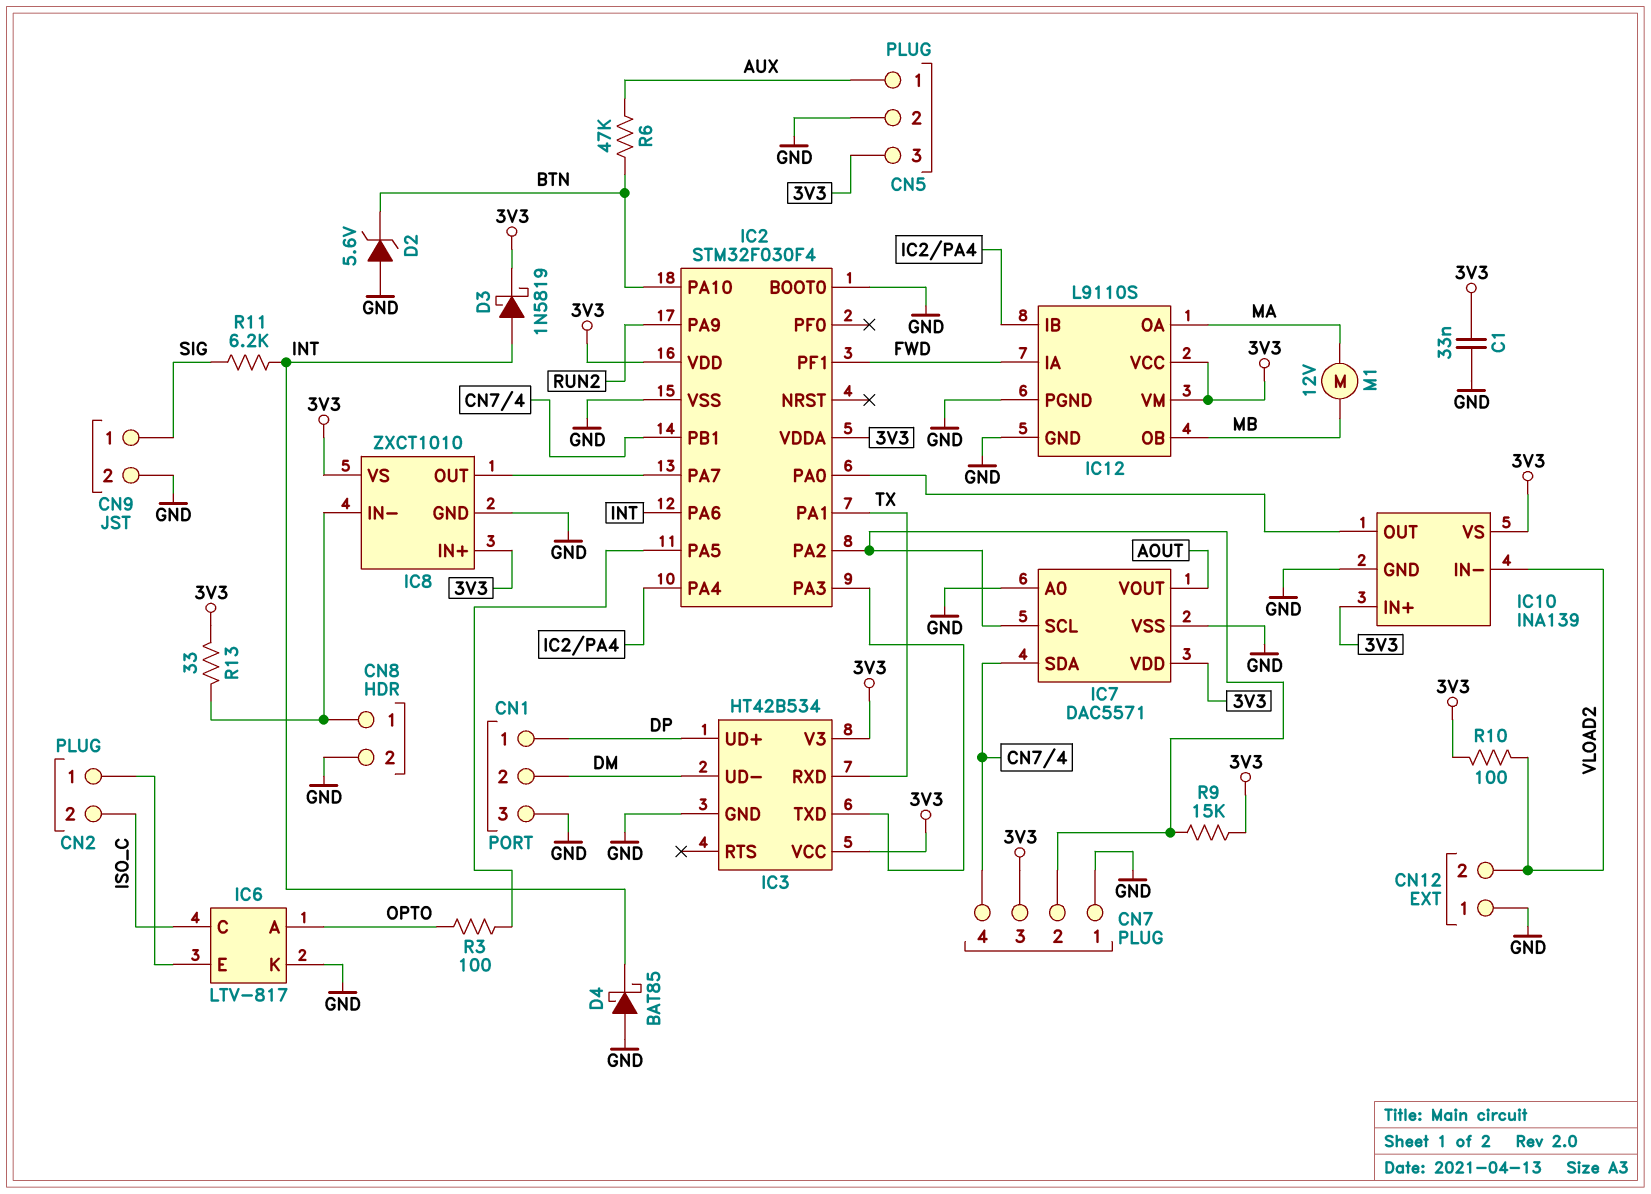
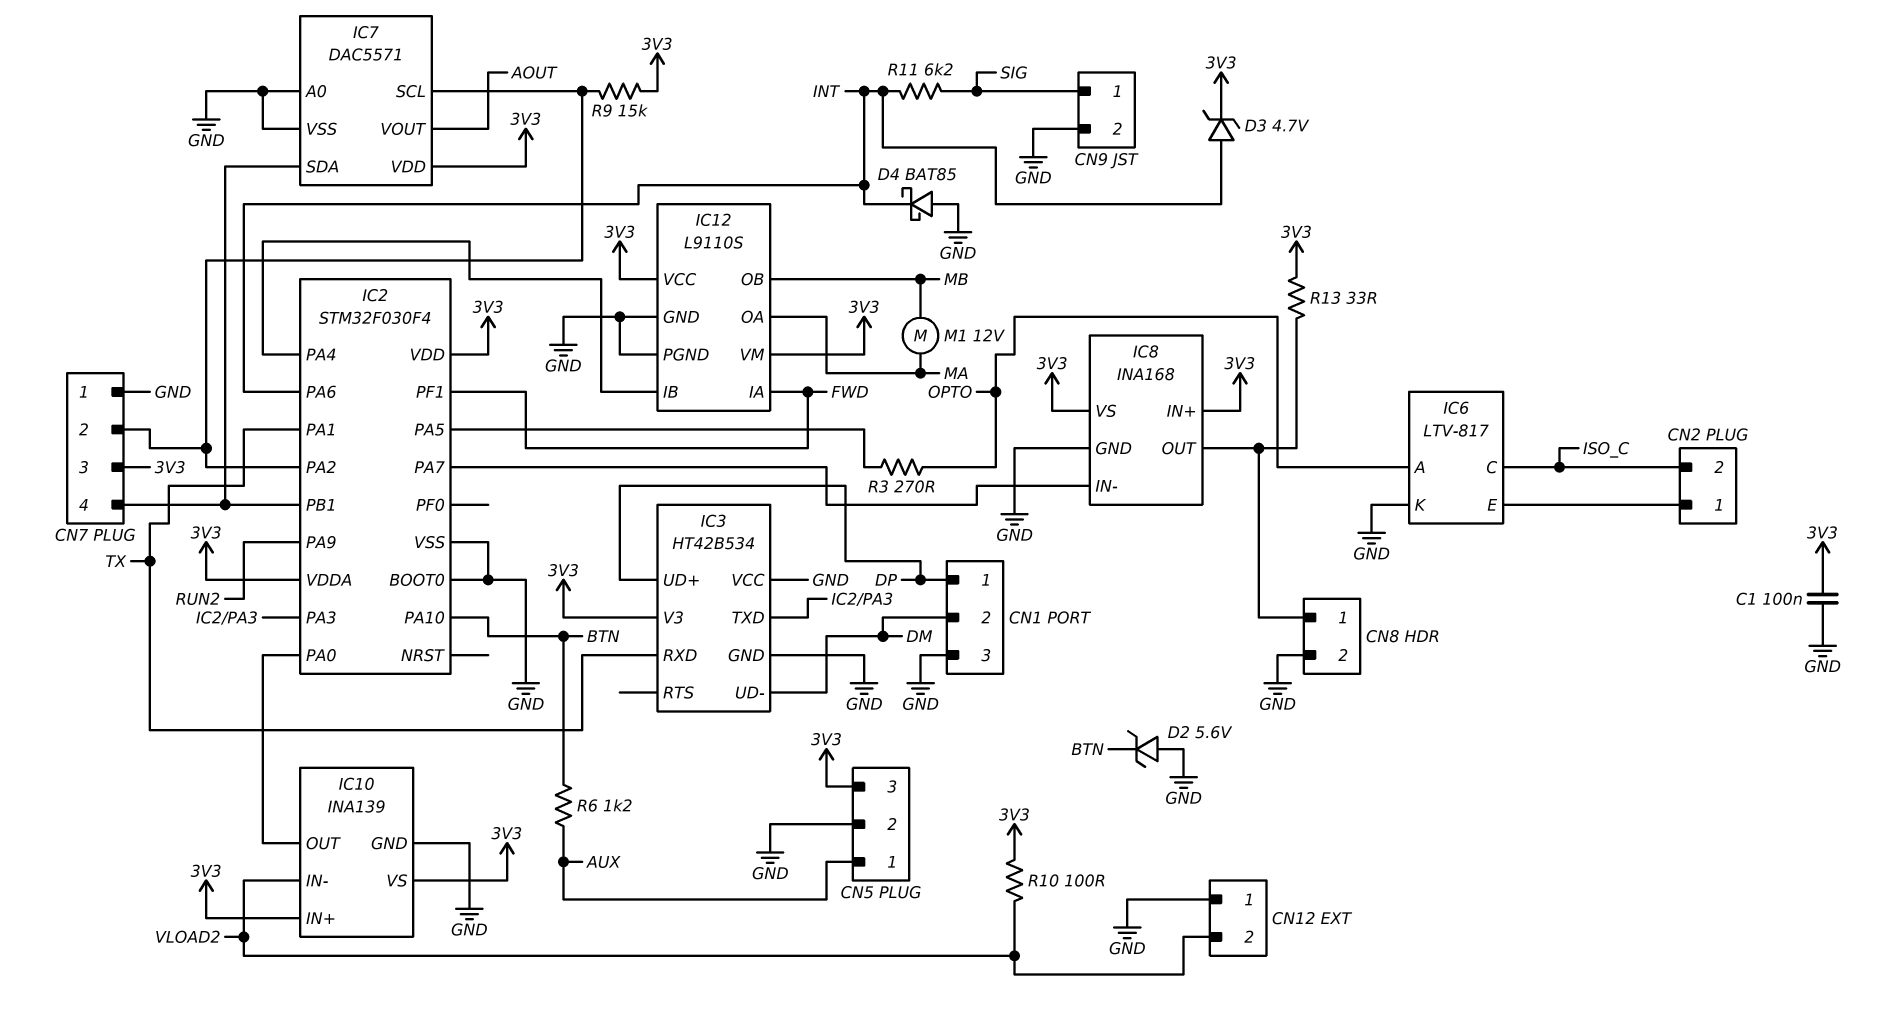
C1: 33nF (3V3, GND) -> 100nF (3V3, GND)
D3: schottky 1N5819 (A INT, K 3V3) -> zener 4.7V (A INT, K 3V3)
IC3 pin VCC: 3V3 -> GND
IC8: ZXCT1010 -> INA168
IC8 pin IN-: CN8/1 -> IC2/PA7
IC8 pin OUT: IC2/PA7 -> CN8/1
R3: 100 (IC2/PA5, OPTO) -> 270 (IC2/PA5, OPTO)
R6: 47k (AUX, BTN) -> 1.2k (AUX, BTN)

